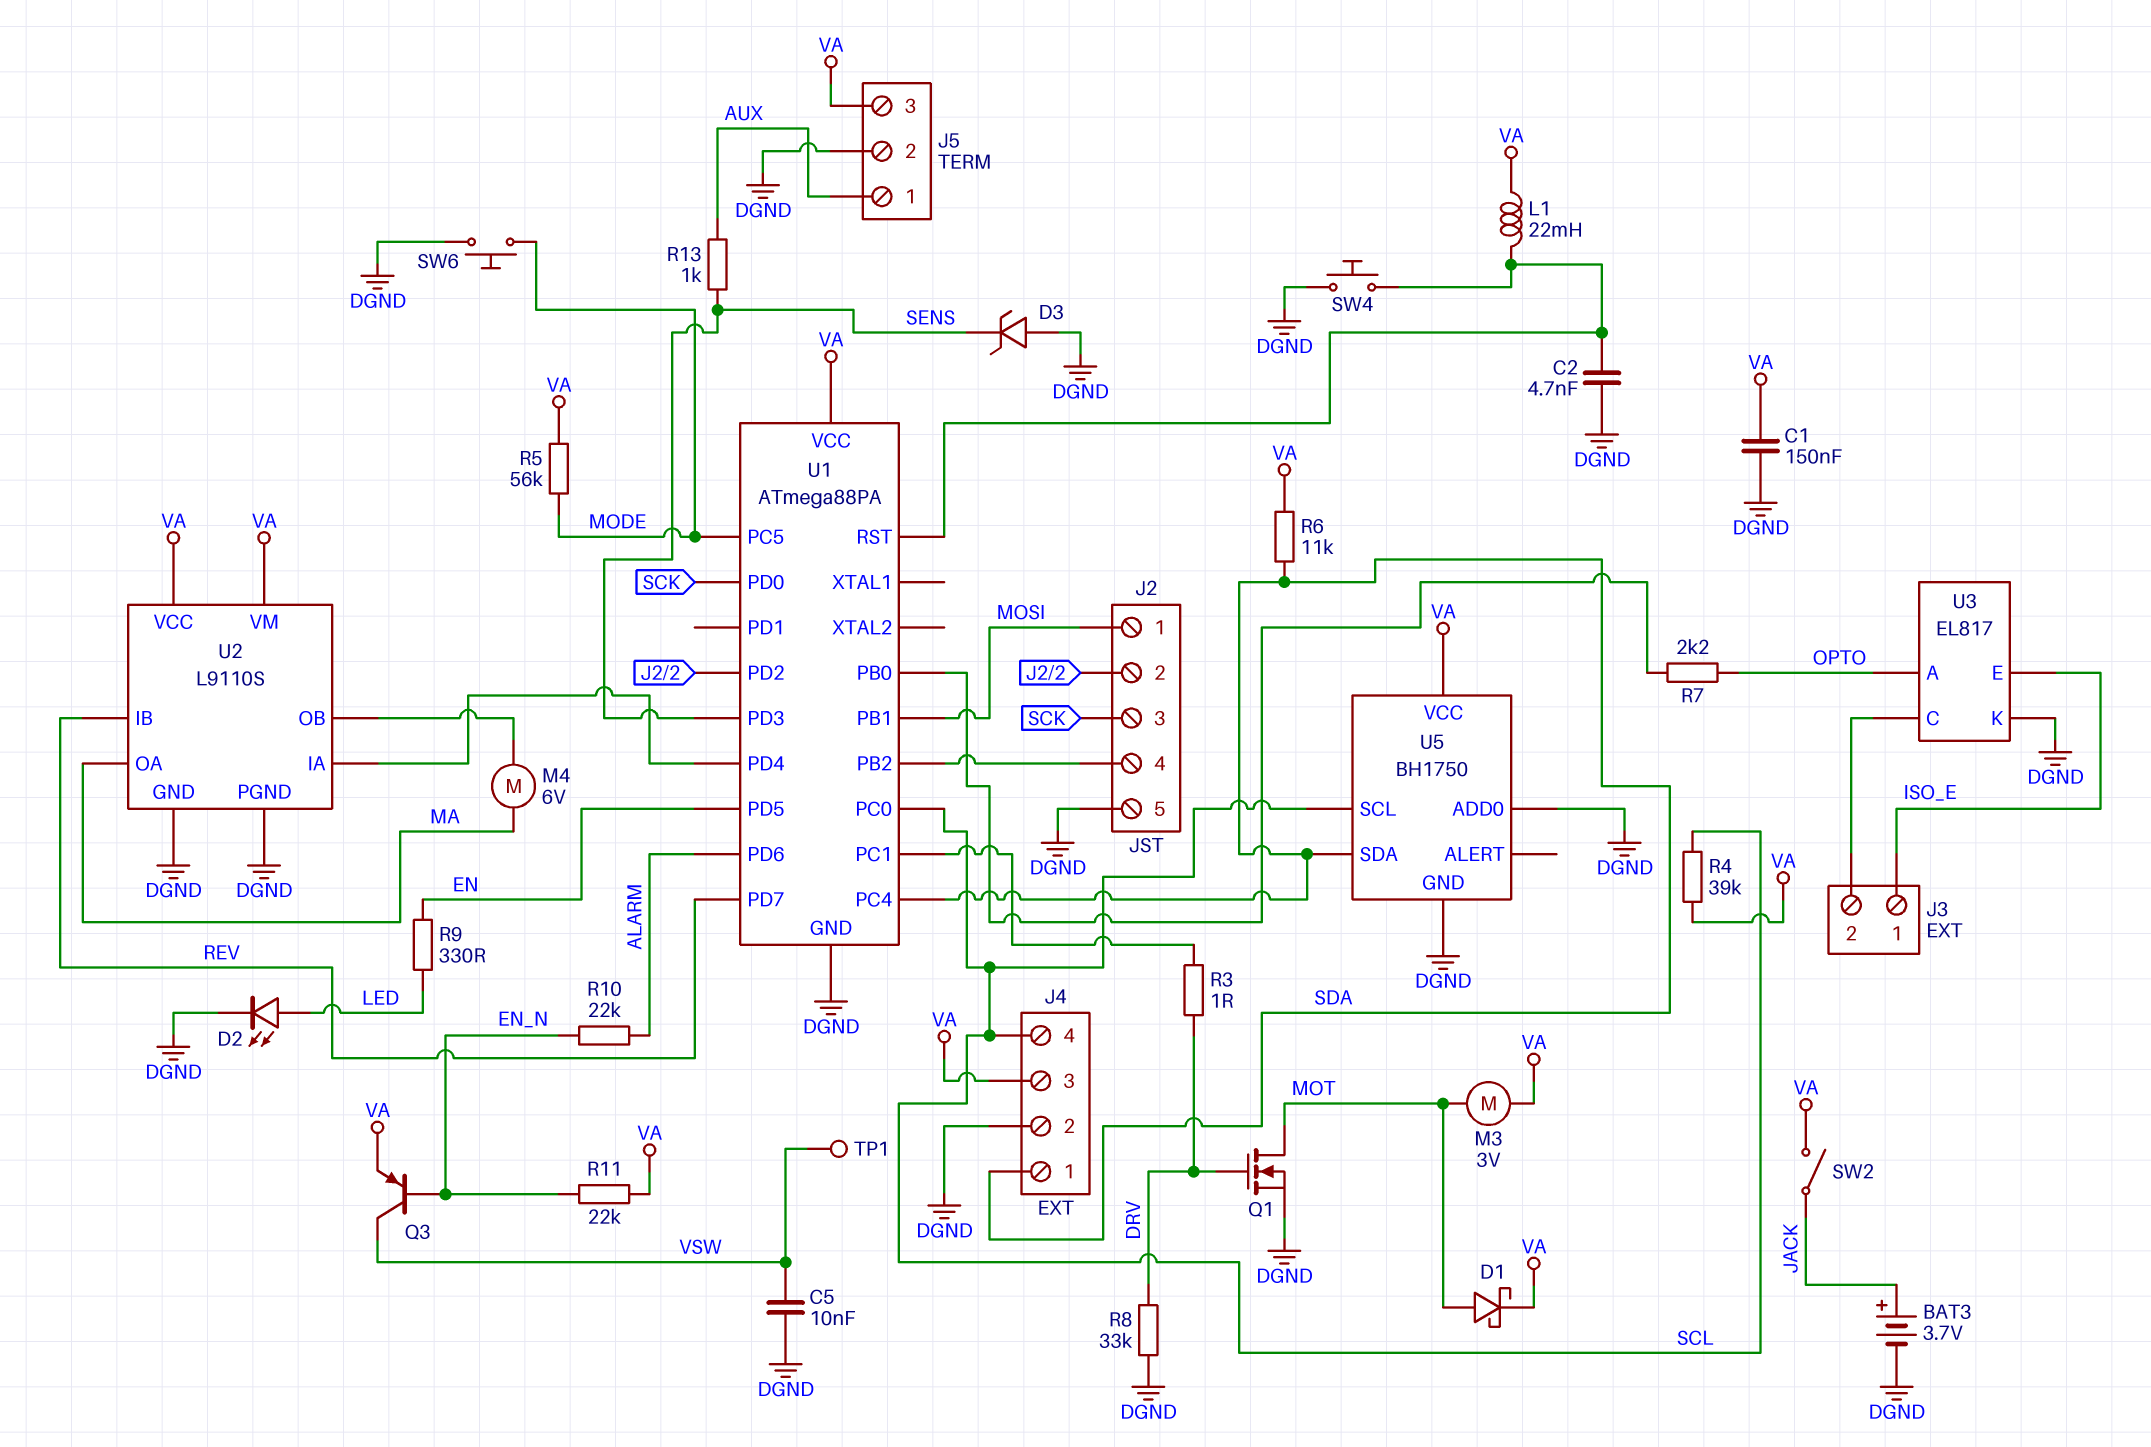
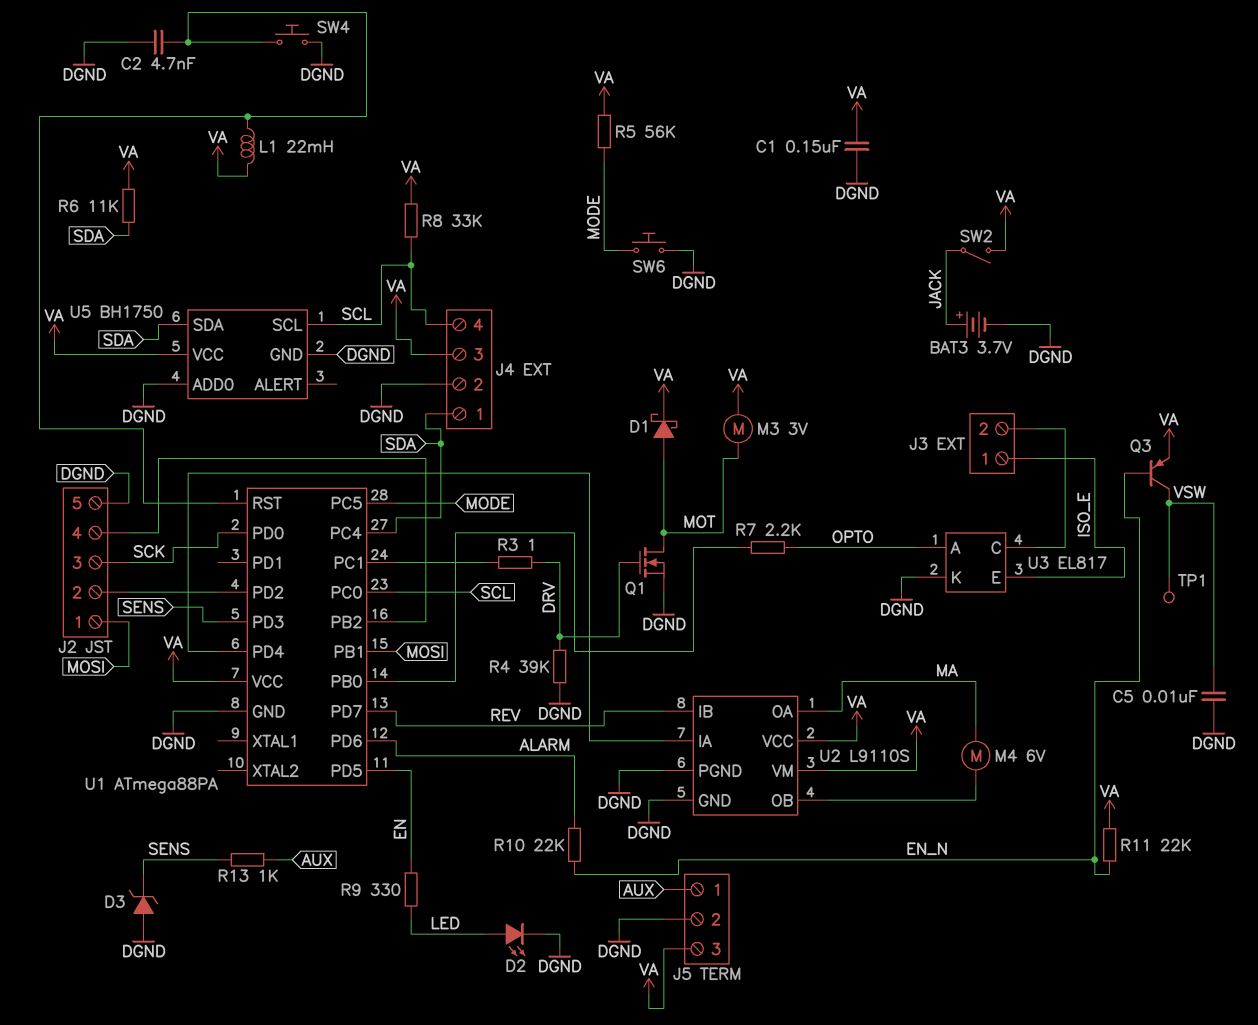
R4: 39k (SCL, VA) -> 39k (DGND, DRV)
R8: 33k (DGND, DRV) -> 33k (SCL, VA)

